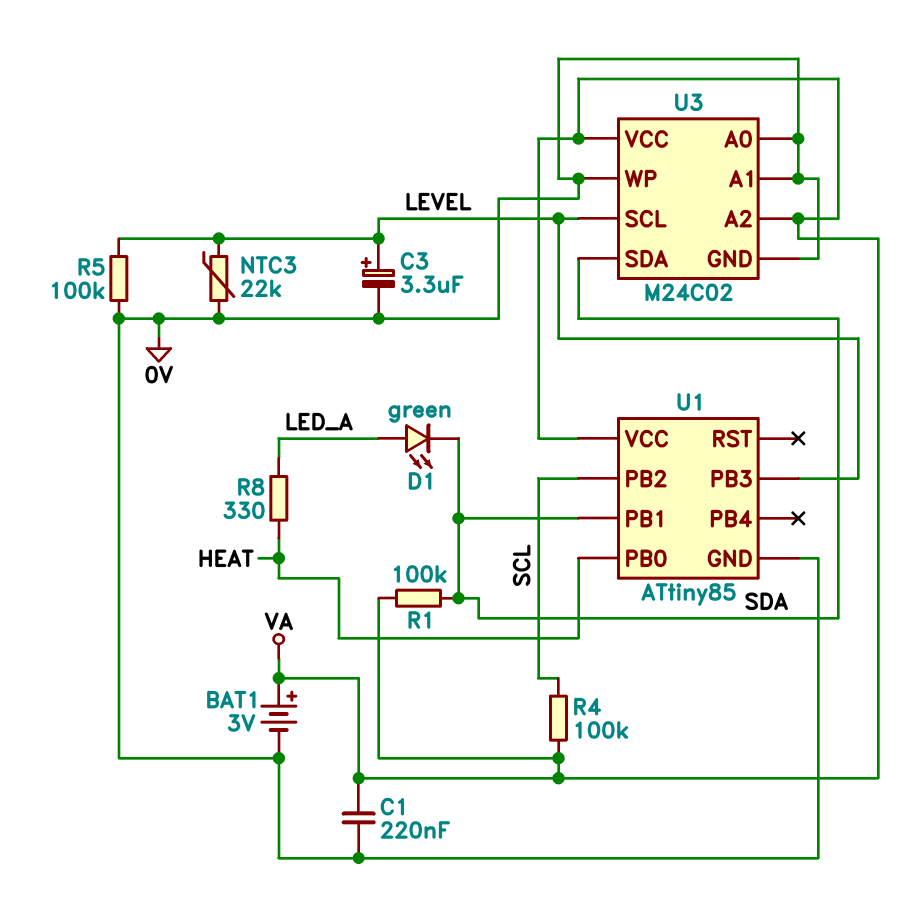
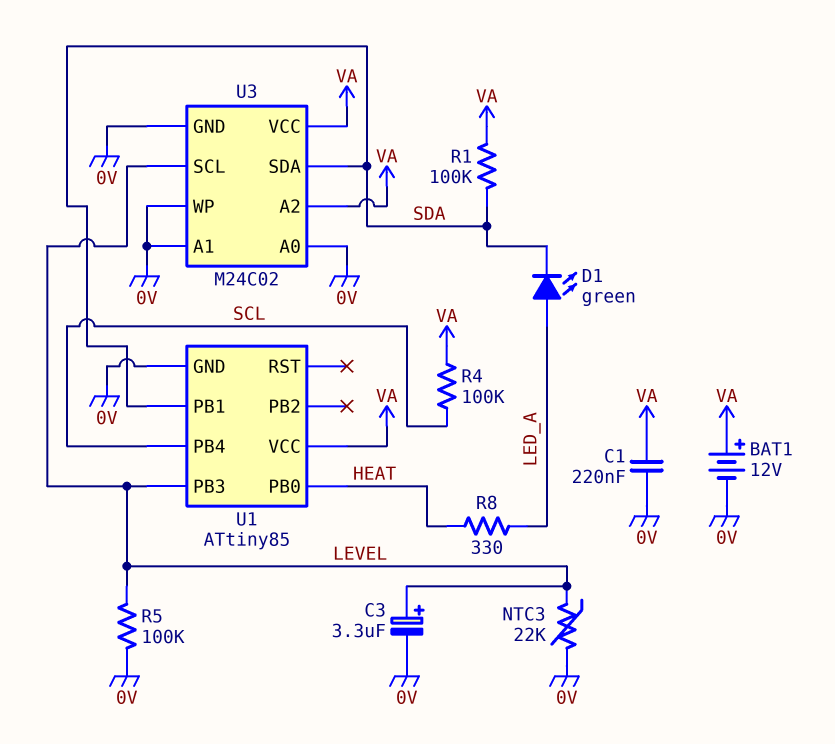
BAT1: 3V (plus VA, minus 0V) -> 12V (plus VA, minus 0V)
U1 pin PB2: SCL -> none
U1 pin PB4: none -> SCL

